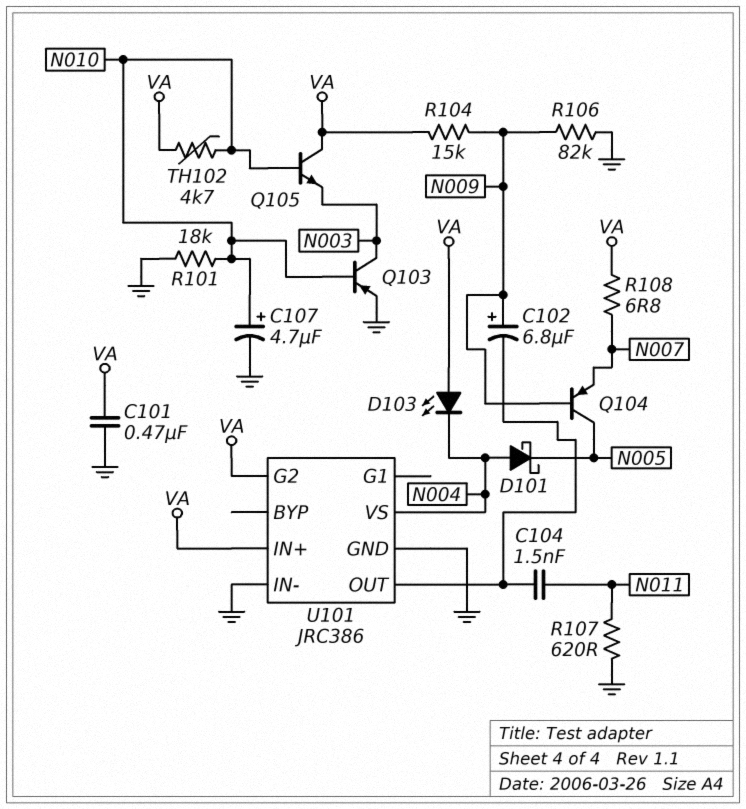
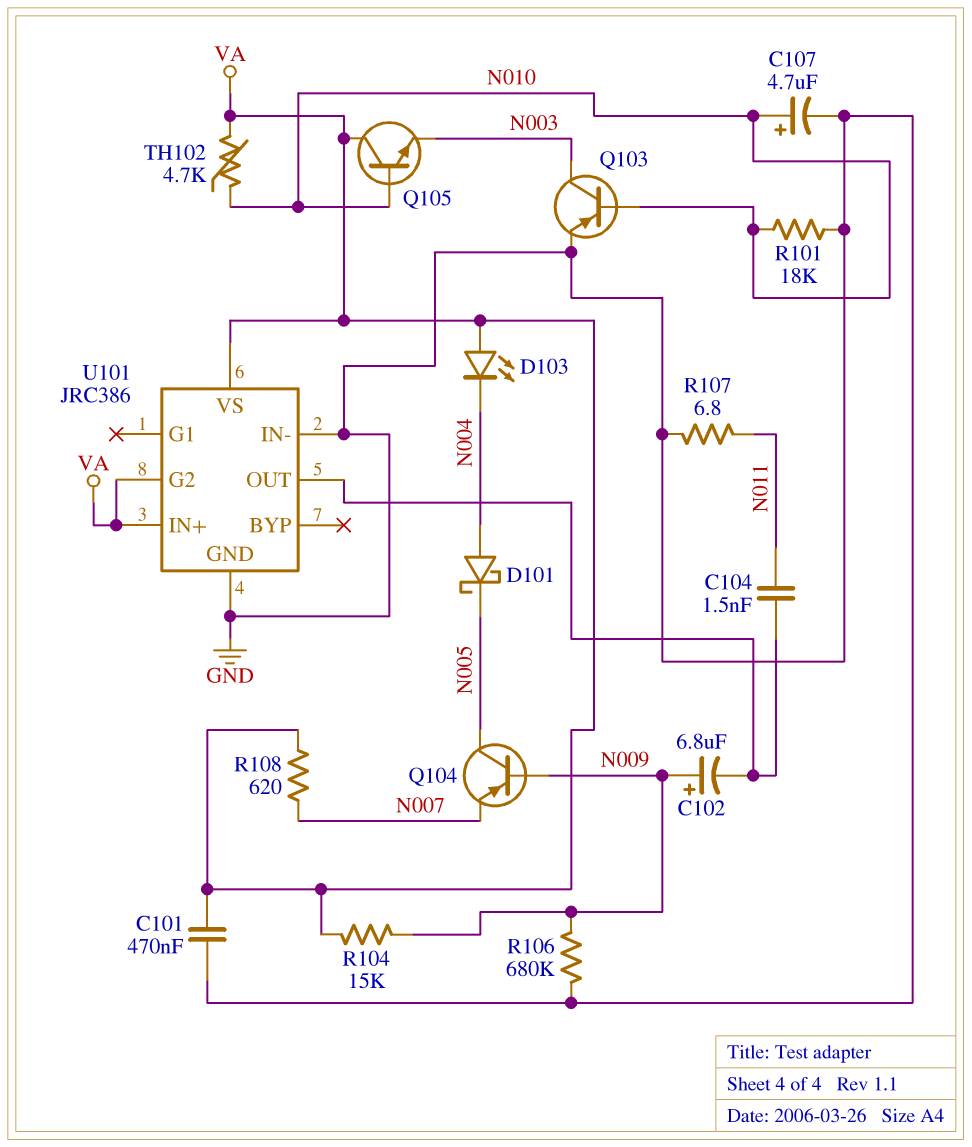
R106: 82k (GND, N009) -> 680k (GND, N009)
R107: 620 (GND, N011) -> 6.8 (GND, N011)
R108: 6.8 (N007, VA) -> 620 (N007, VA)
U101 pin VS: N004 -> VA

